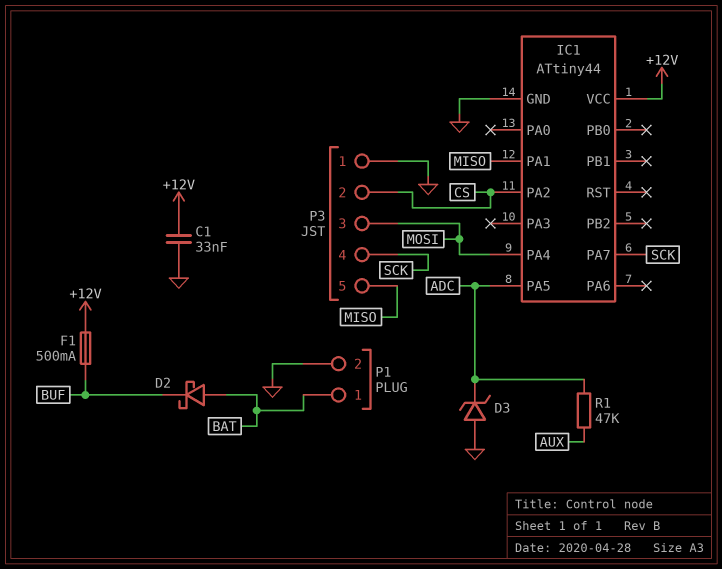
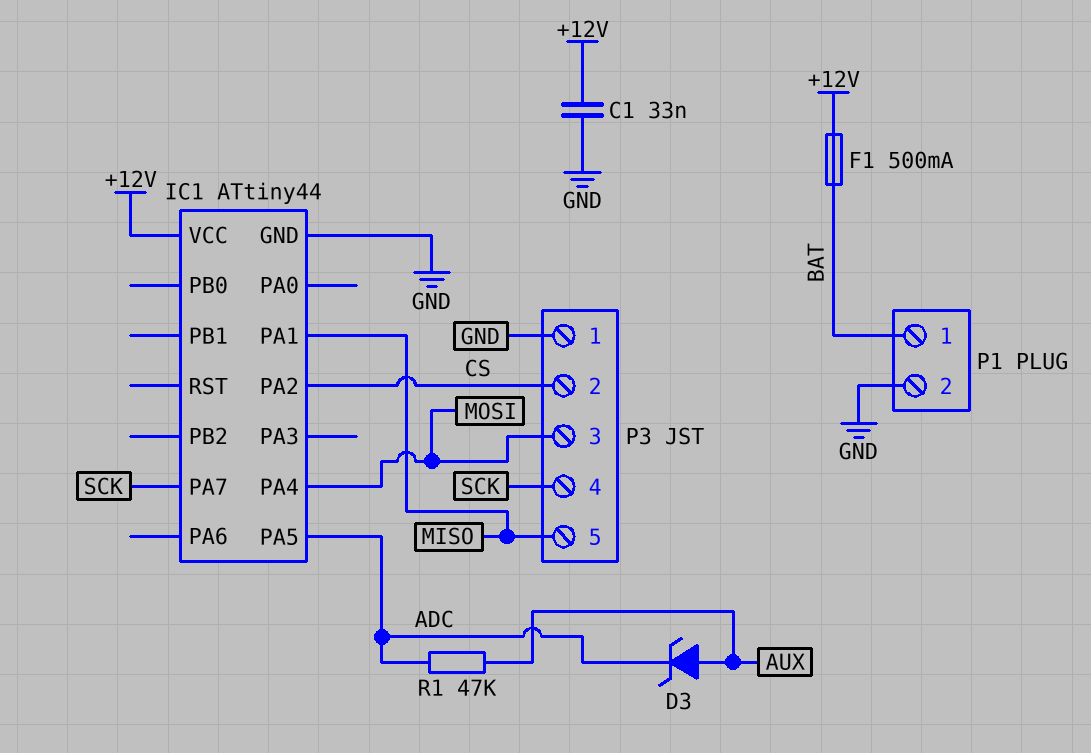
D2: schottky (A BAT, K BUF) -> none
D3: zener (A GND, K ADC) -> zener (A AUX, K ADC)
F1: 500mA (+12V, BUF) -> 500mA (+12V, BAT)

